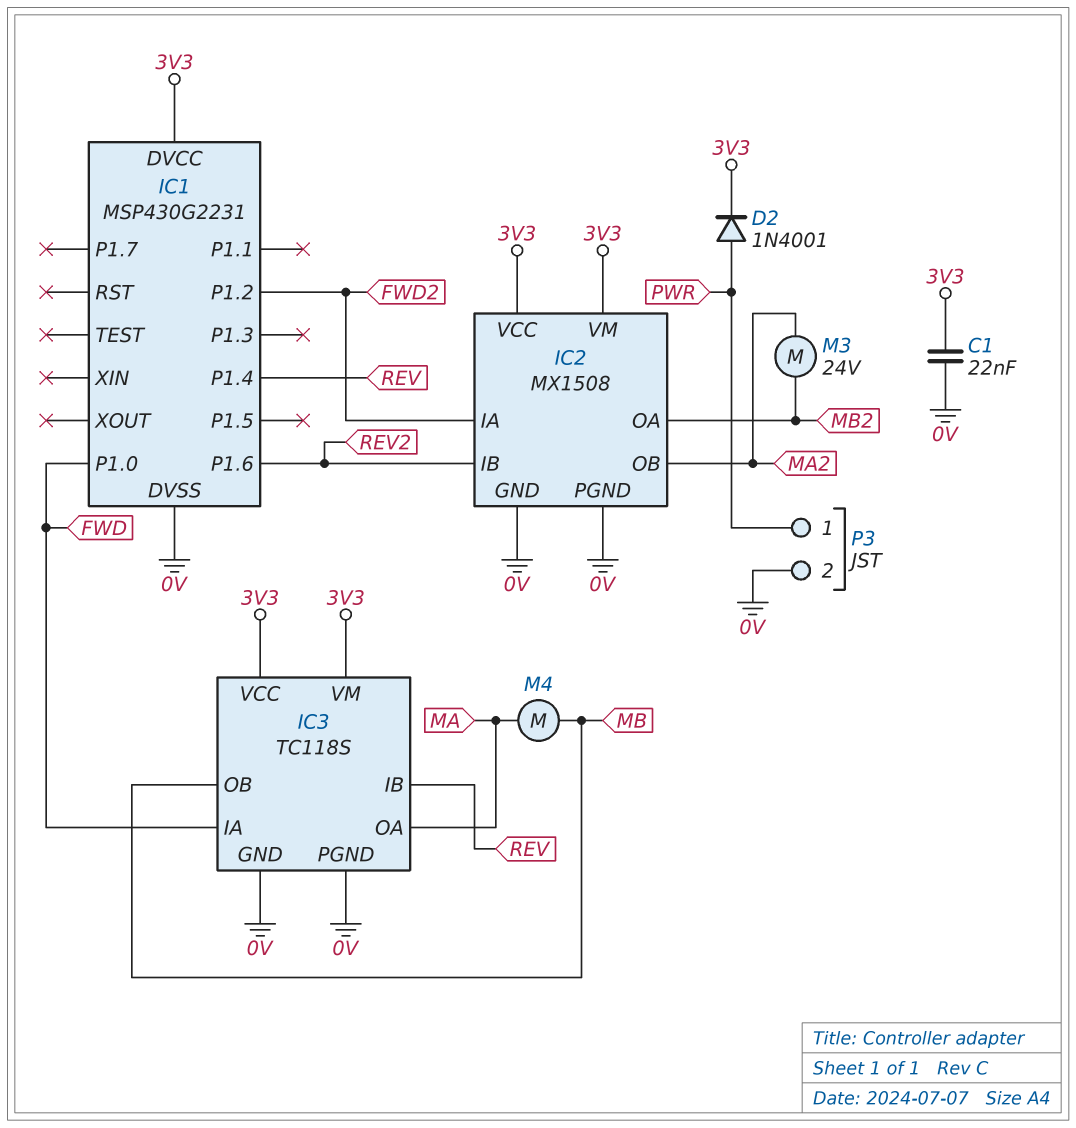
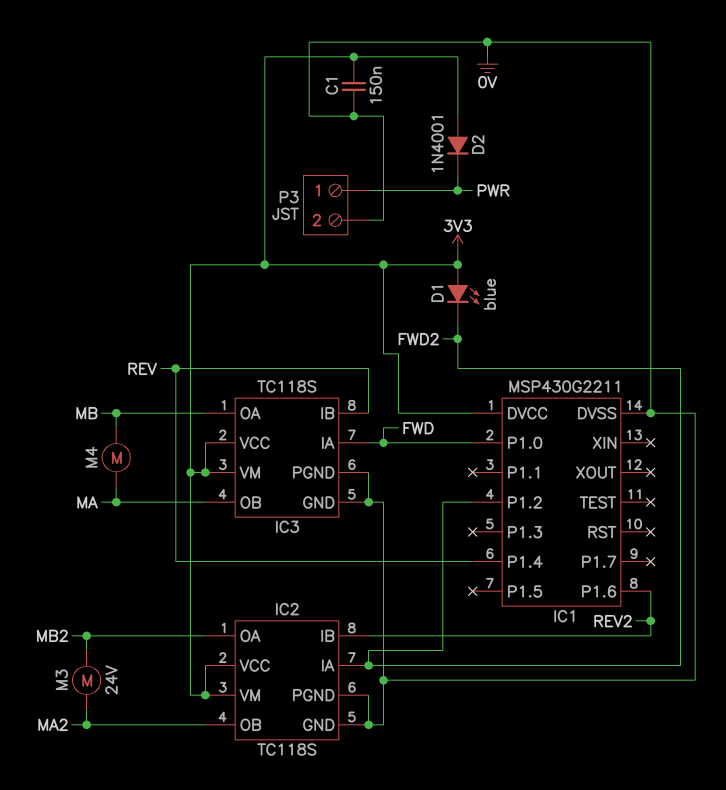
C1: 22nF (0V, 3V3) -> 150nF (0V, 3V3)
D1: none -> LED blue (A 3V3, K FWD2)
D2: diode 1N4001 (A PWR, K 3V3) -> diode 1N4001 (A 3V3, K PWR)
IC1: MSP430G2231 -> MSP430G2211
IC2: MX1508 -> TC118S
IC3 pin OA: MA -> MB
IC3 pin OB: MB -> MA

